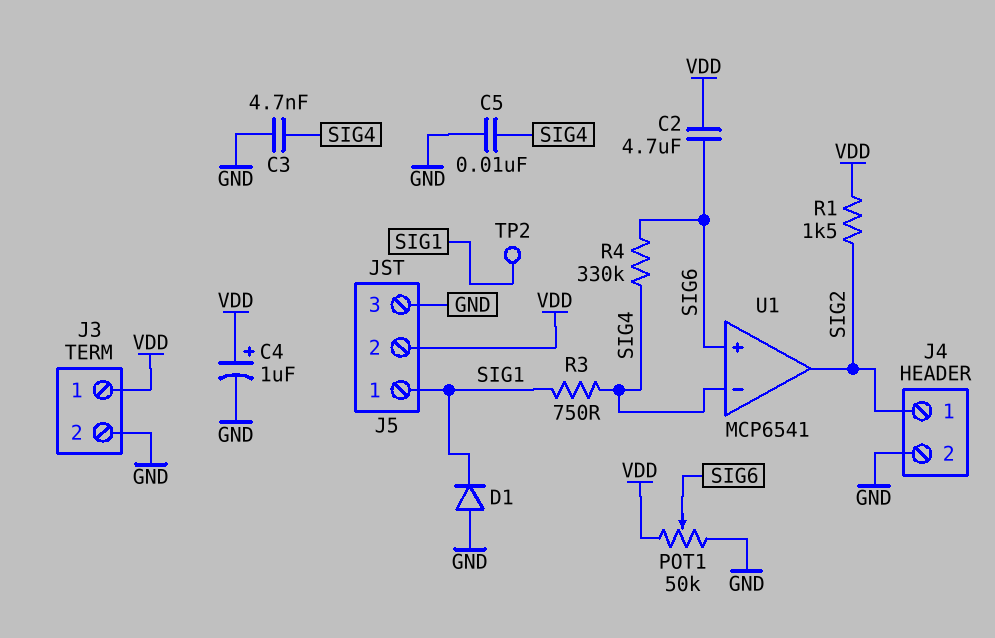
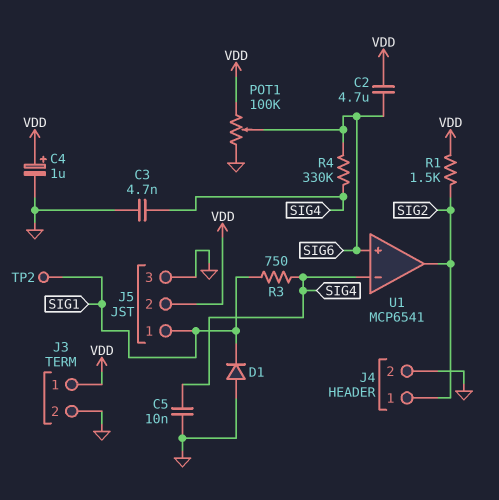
POT1: 50k (GND, VDD, wiper SIG6) -> 100k (GND, VDD, wiper SIG6)

